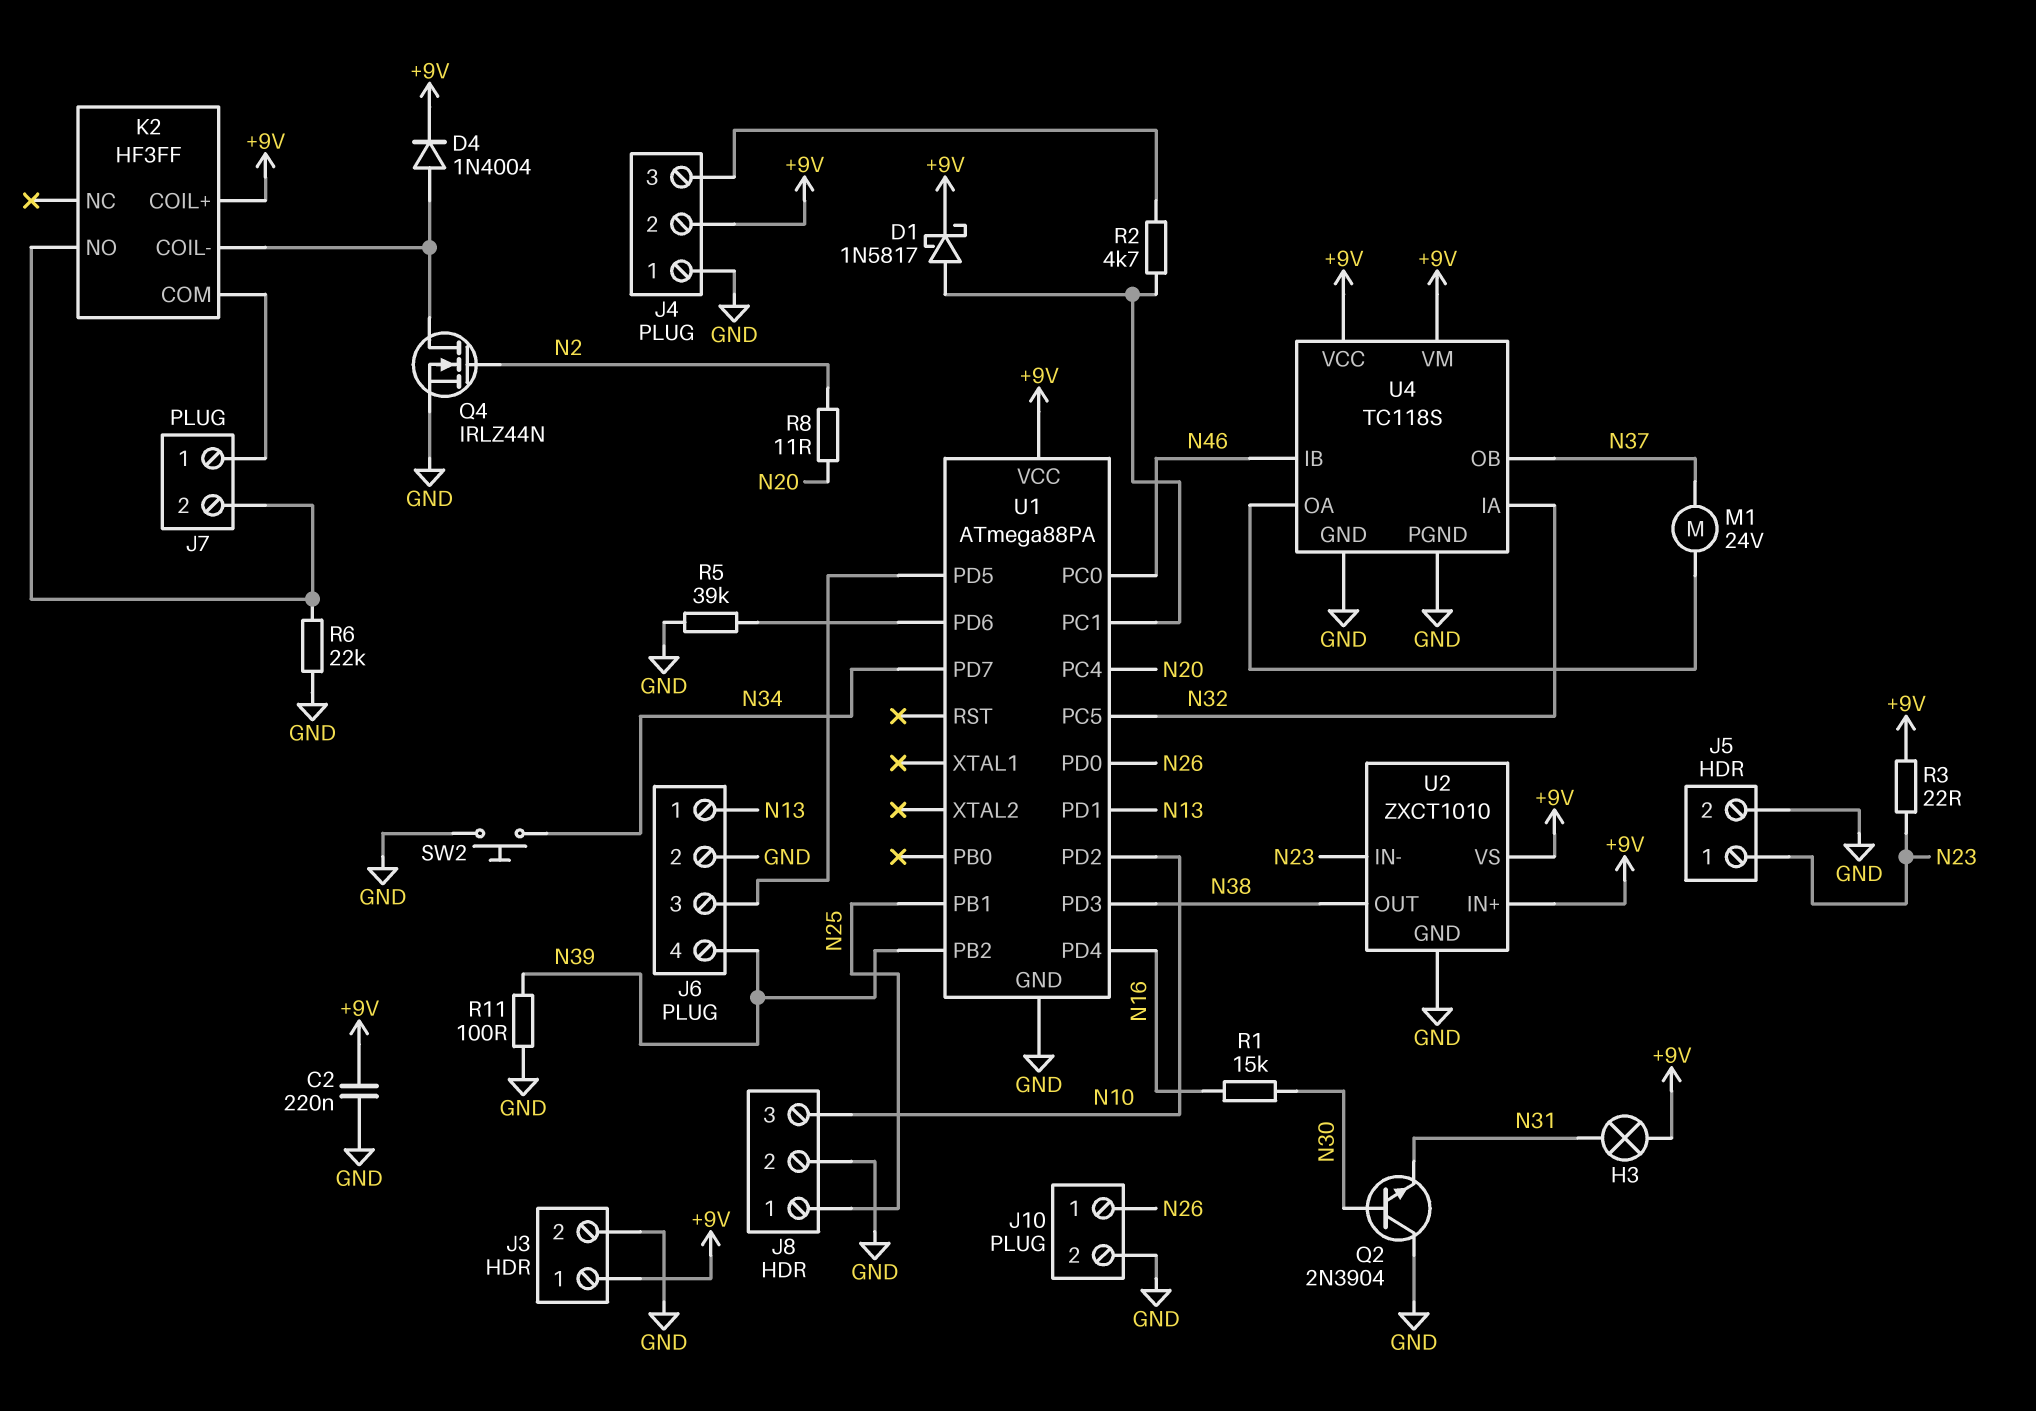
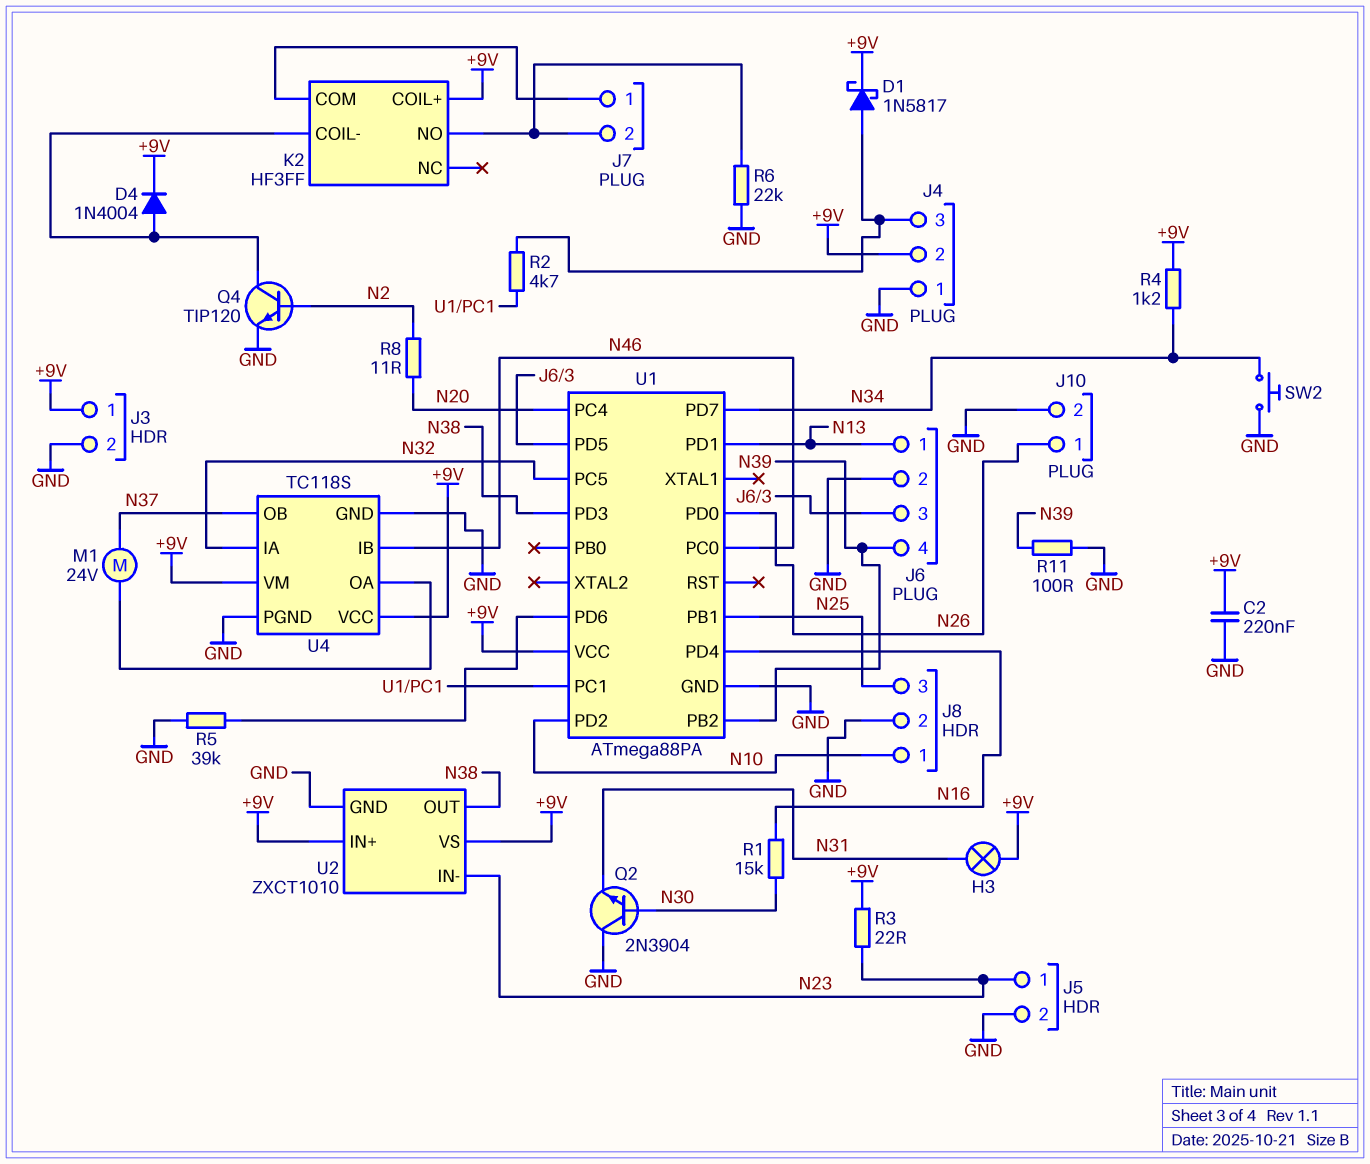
D1: schottky 1N5817 (A U1/PC1, K +9V) -> schottky 1N5817 (A J4/3, K +9V)
J8 pin 1: N25 -> N10
J8 pin 3: N10 -> N25
Q4: NMOS IRLZ44N (G N2, D K2/COIL-, S GND) -> NPN TIP120 (B N2, C K2/COIL-, E GND)
R4: none -> 1.2k (+9V, N34)

